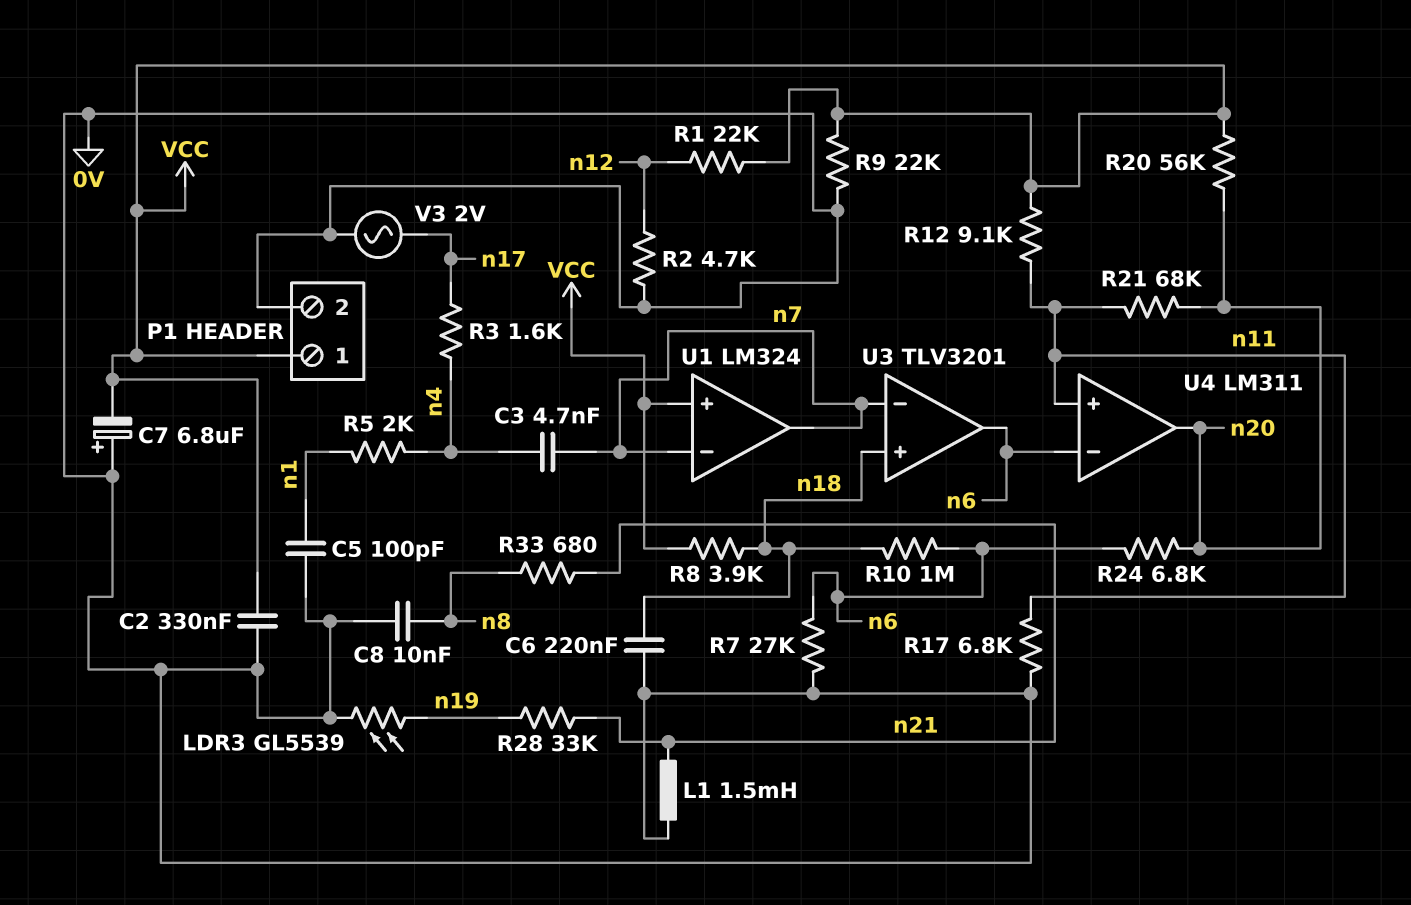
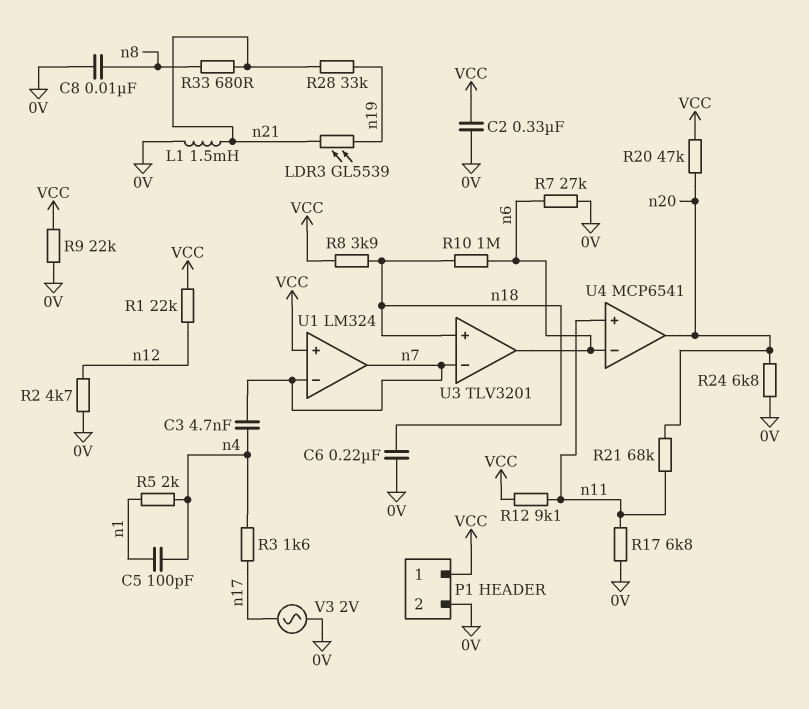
C5: 100pF (0V, n1) -> 100pF (n1, n4)
C7: 6.8uF (plus 0V, minus VCC) -> none
LDR3: GL5539 (0V, n19) -> GL5539 (n19, n21)
R20: 56k (VCC, n20) -> 47k (VCC, n20)
R24: 6.8k (n6, n20) -> 6.8k (0V, n20)
U4: LM311 -> MCP6541

